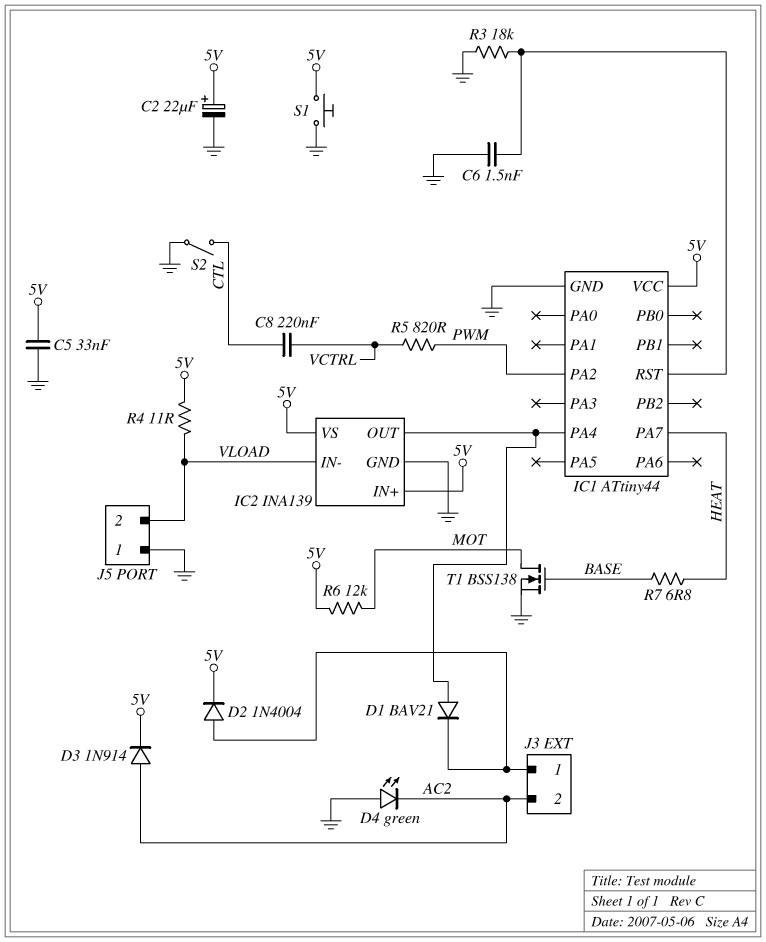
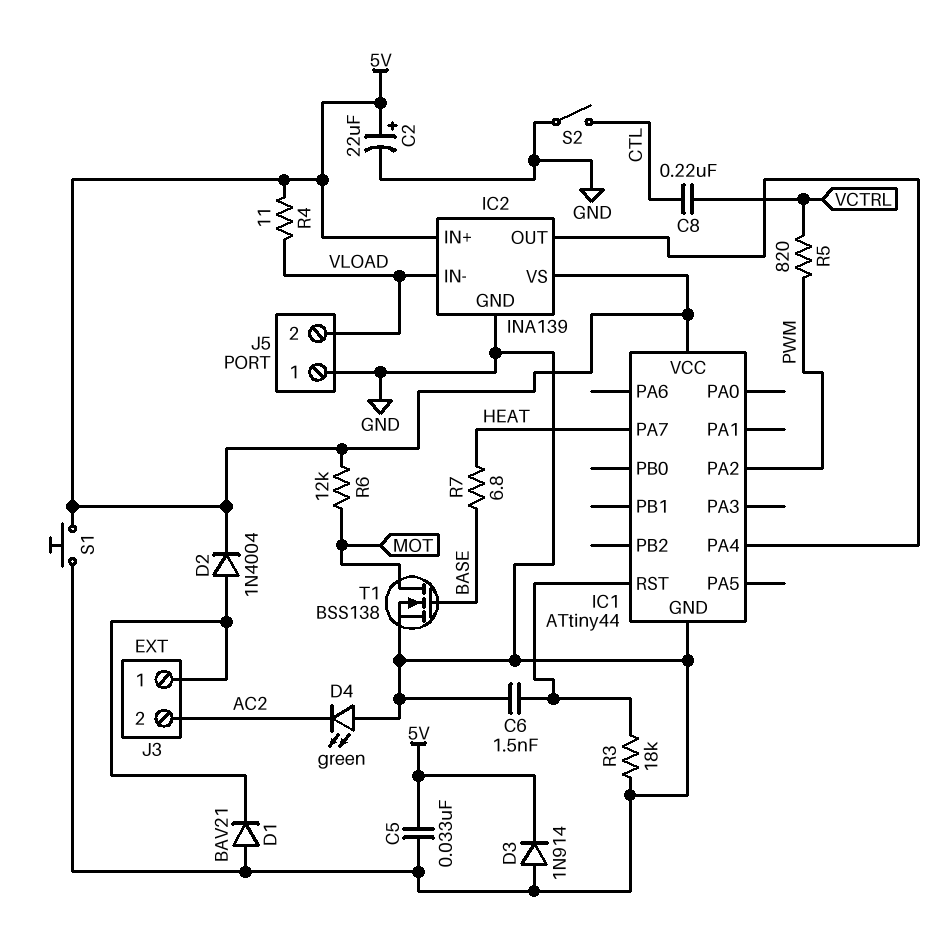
D1: diode BAV21 (A IC1/PA4, K J3/1) -> diode BAV21 (A GND, K J3/1)
D3: diode 1N914 (A AC2, K 5V) -> diode 1N914 (A GND, K 5V)

